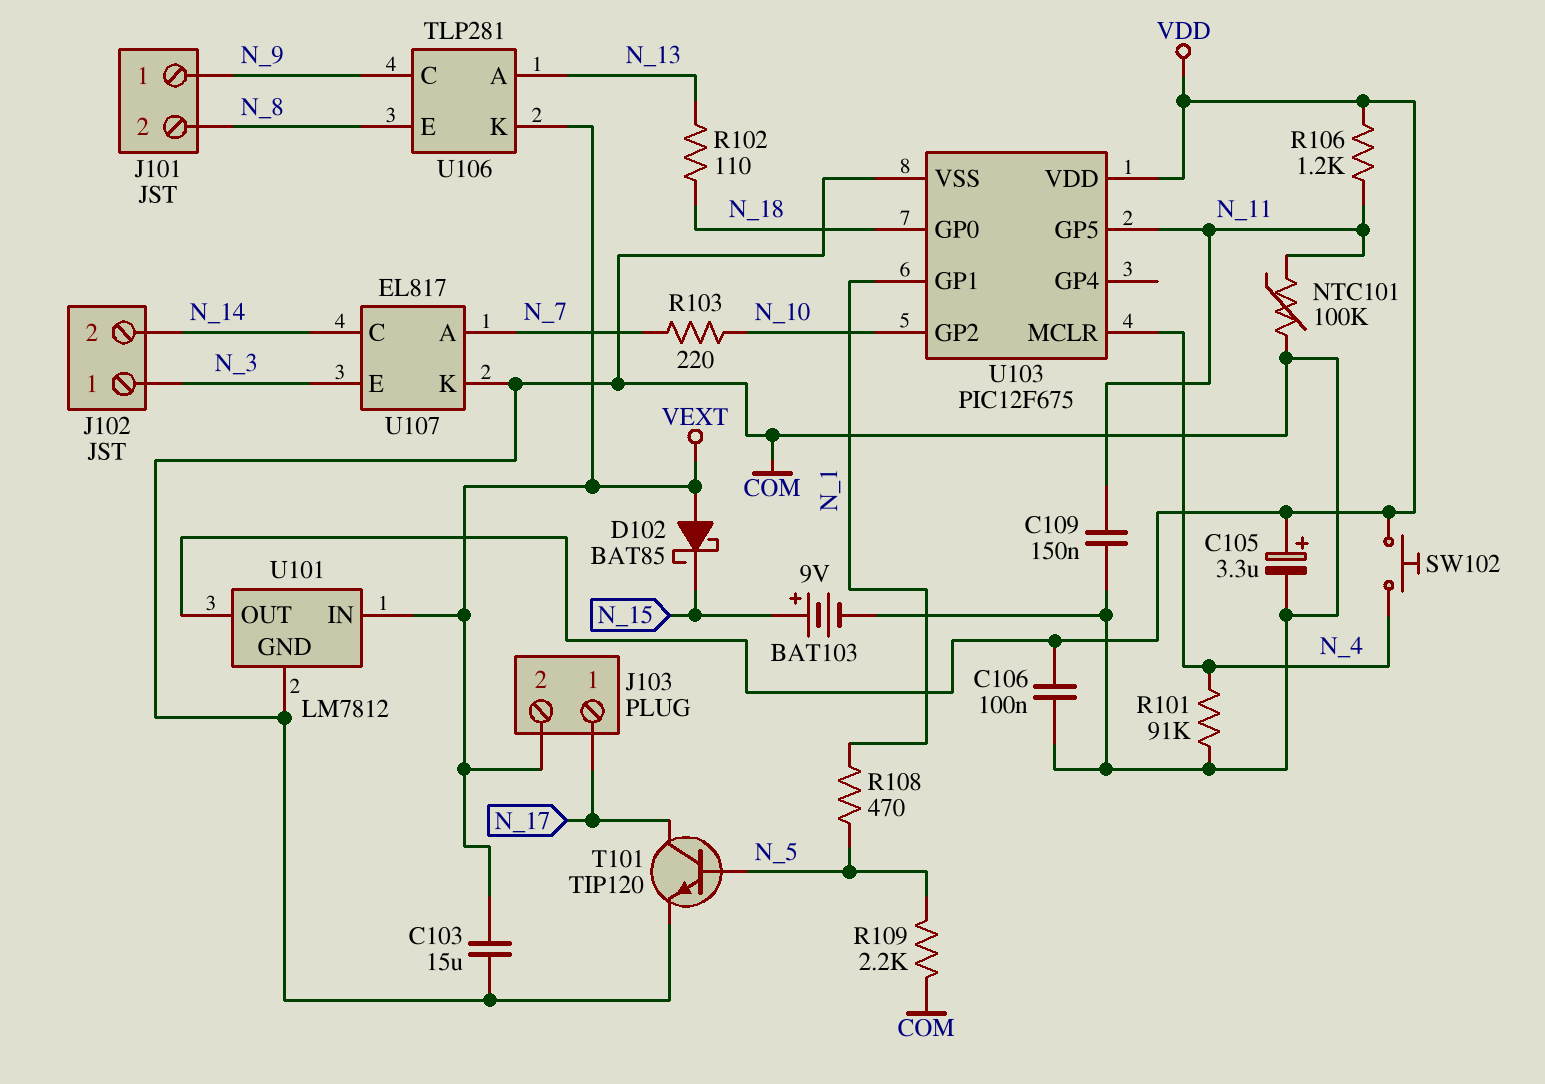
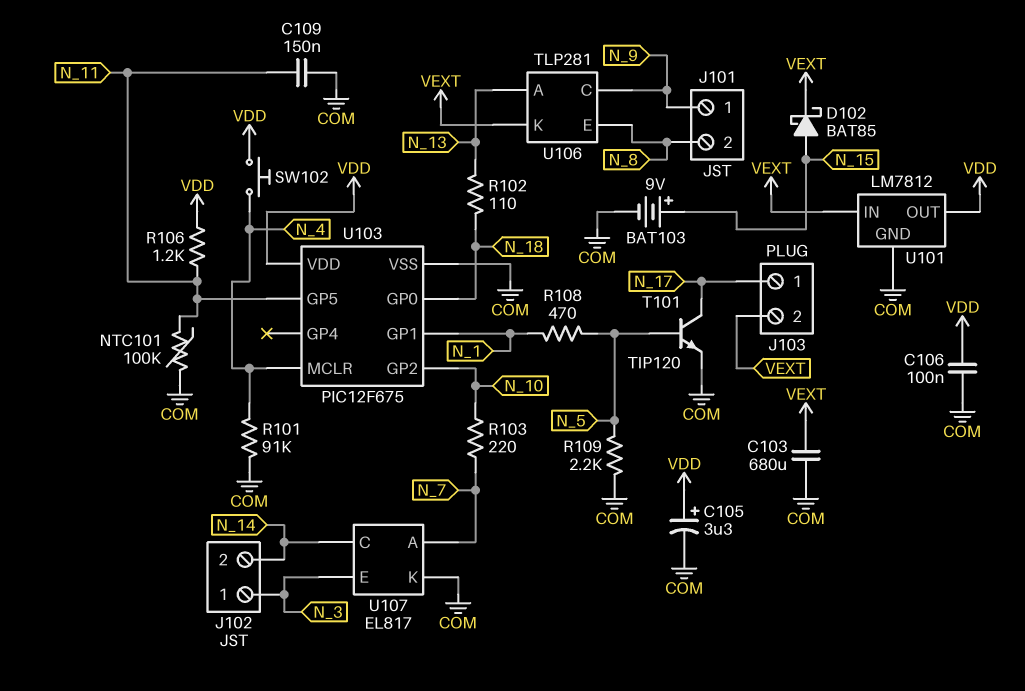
C103: 15uF (COM, VEXT) -> 680uF (COM, VEXT)
D102: schottky BAT85 (A VEXT, K N_15) -> schottky BAT85 (A N_15, K VEXT)

